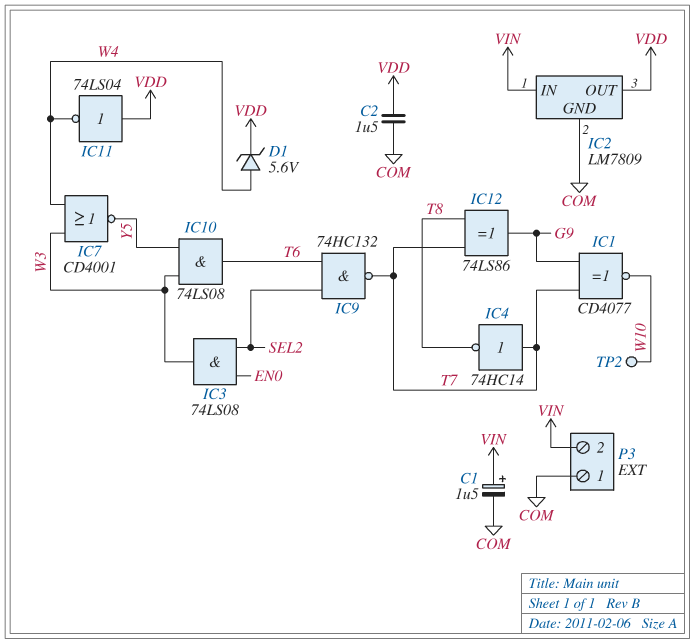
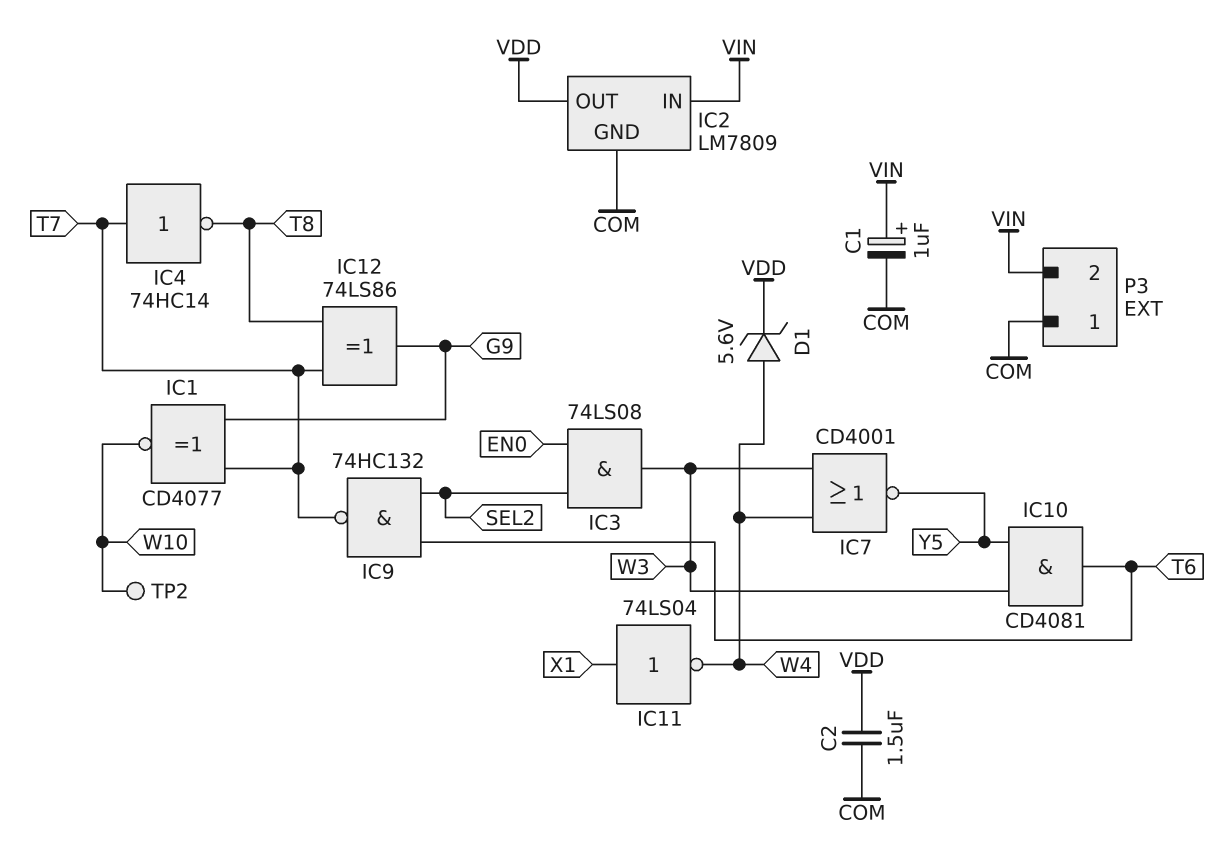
C1: 1.5uF (plus VIN, minus COM) -> 1uF (plus VIN, minus COM)
IC10: AND 74LS08 (in W3, in Y5, out T6) -> AND CD4081 (in W3, in Y5, out T6)
IC11: NOT 74LS04 (in VDD, out W4) -> NOT 74LS04 (in X1, out W4)

